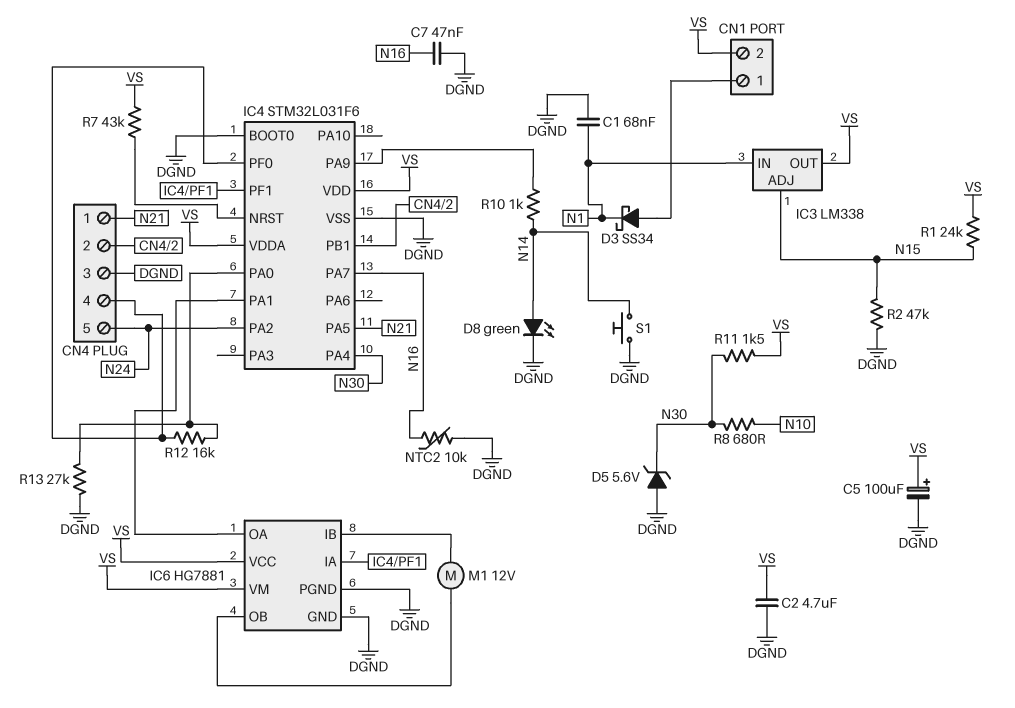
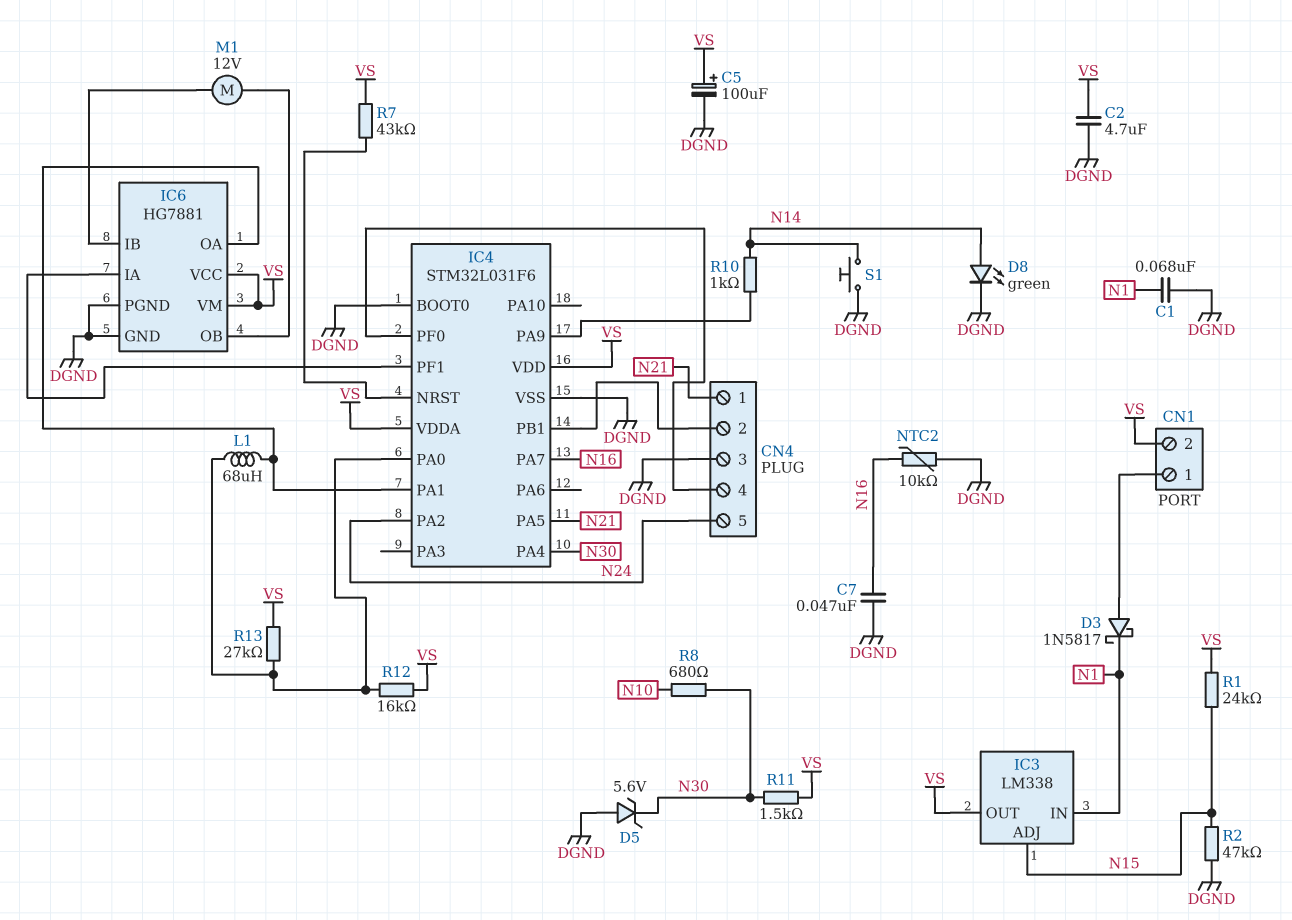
D3: schottky SS34 (A CN1/1, K N1) -> schottky 1N5817 (A CN1/1, K N1)
L1: none -> 68uH (IC4/PA0, IC4/PA1)
R12: 16k (CN4/4, IC4/PA0) -> 16k (IC4/PA0, VS)
R13: 27k (DGND, IC4/PA0) -> 27k (IC4/PA0, VS)

